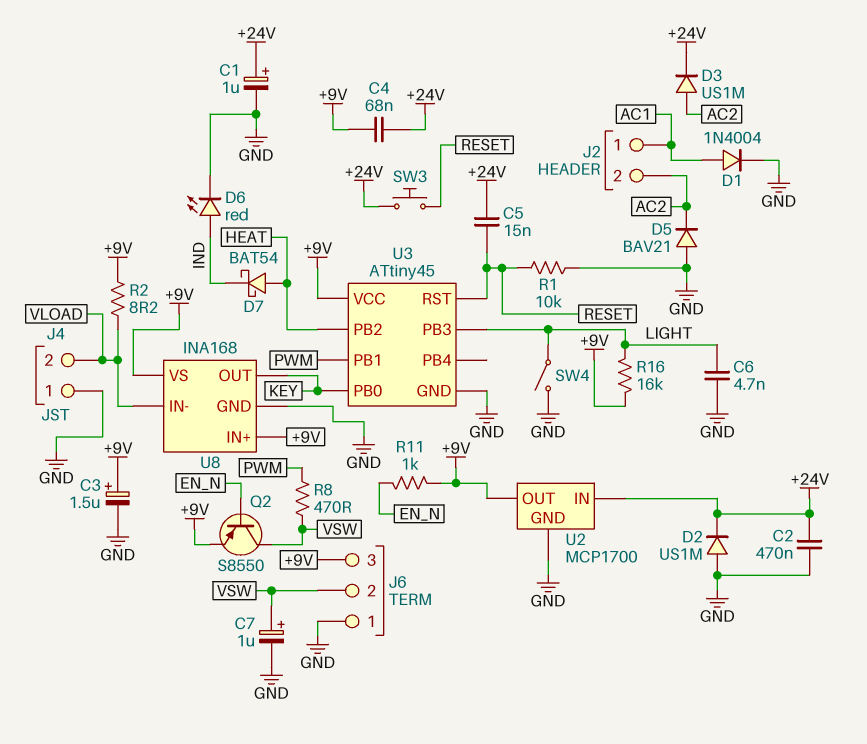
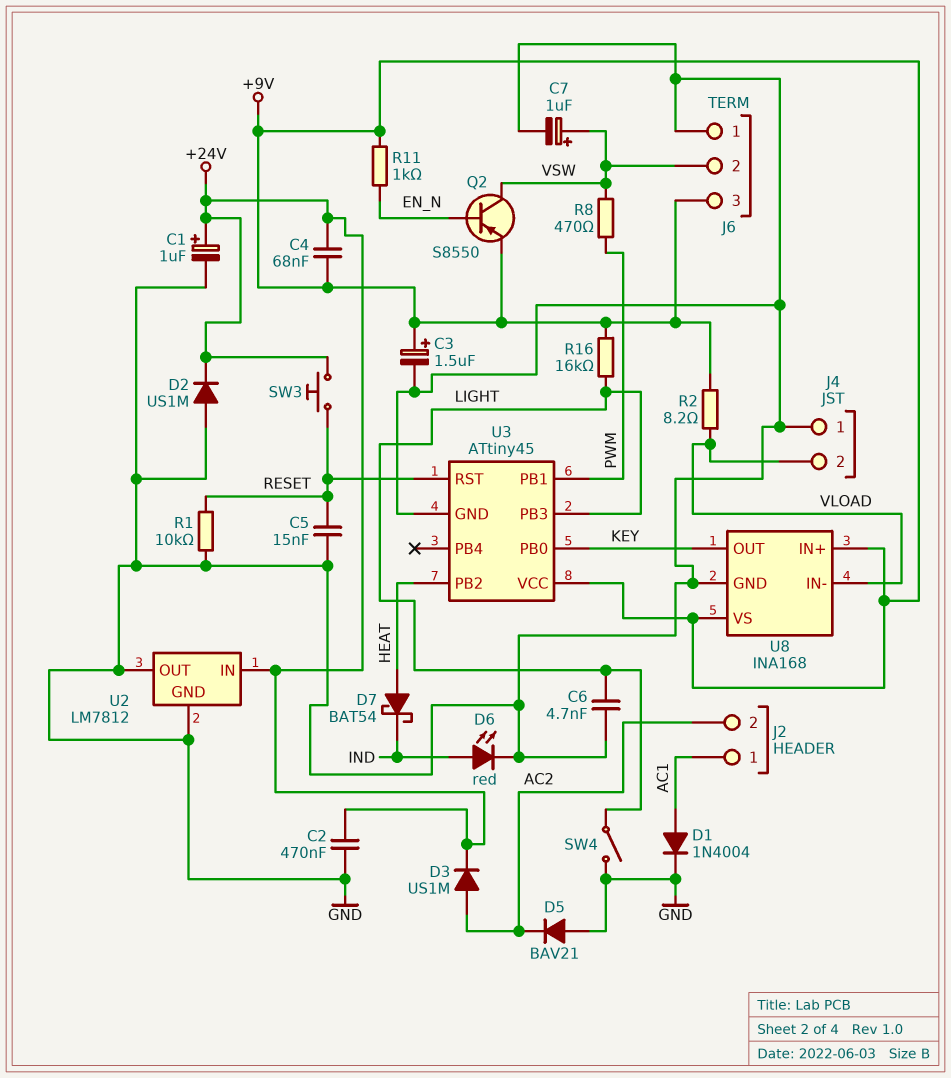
C5: 15nF (+24V, RESET) -> 15nF (GND, RESET)
U2: MCP1700 -> LM7812
U2 pin OUT: +9V -> GND

